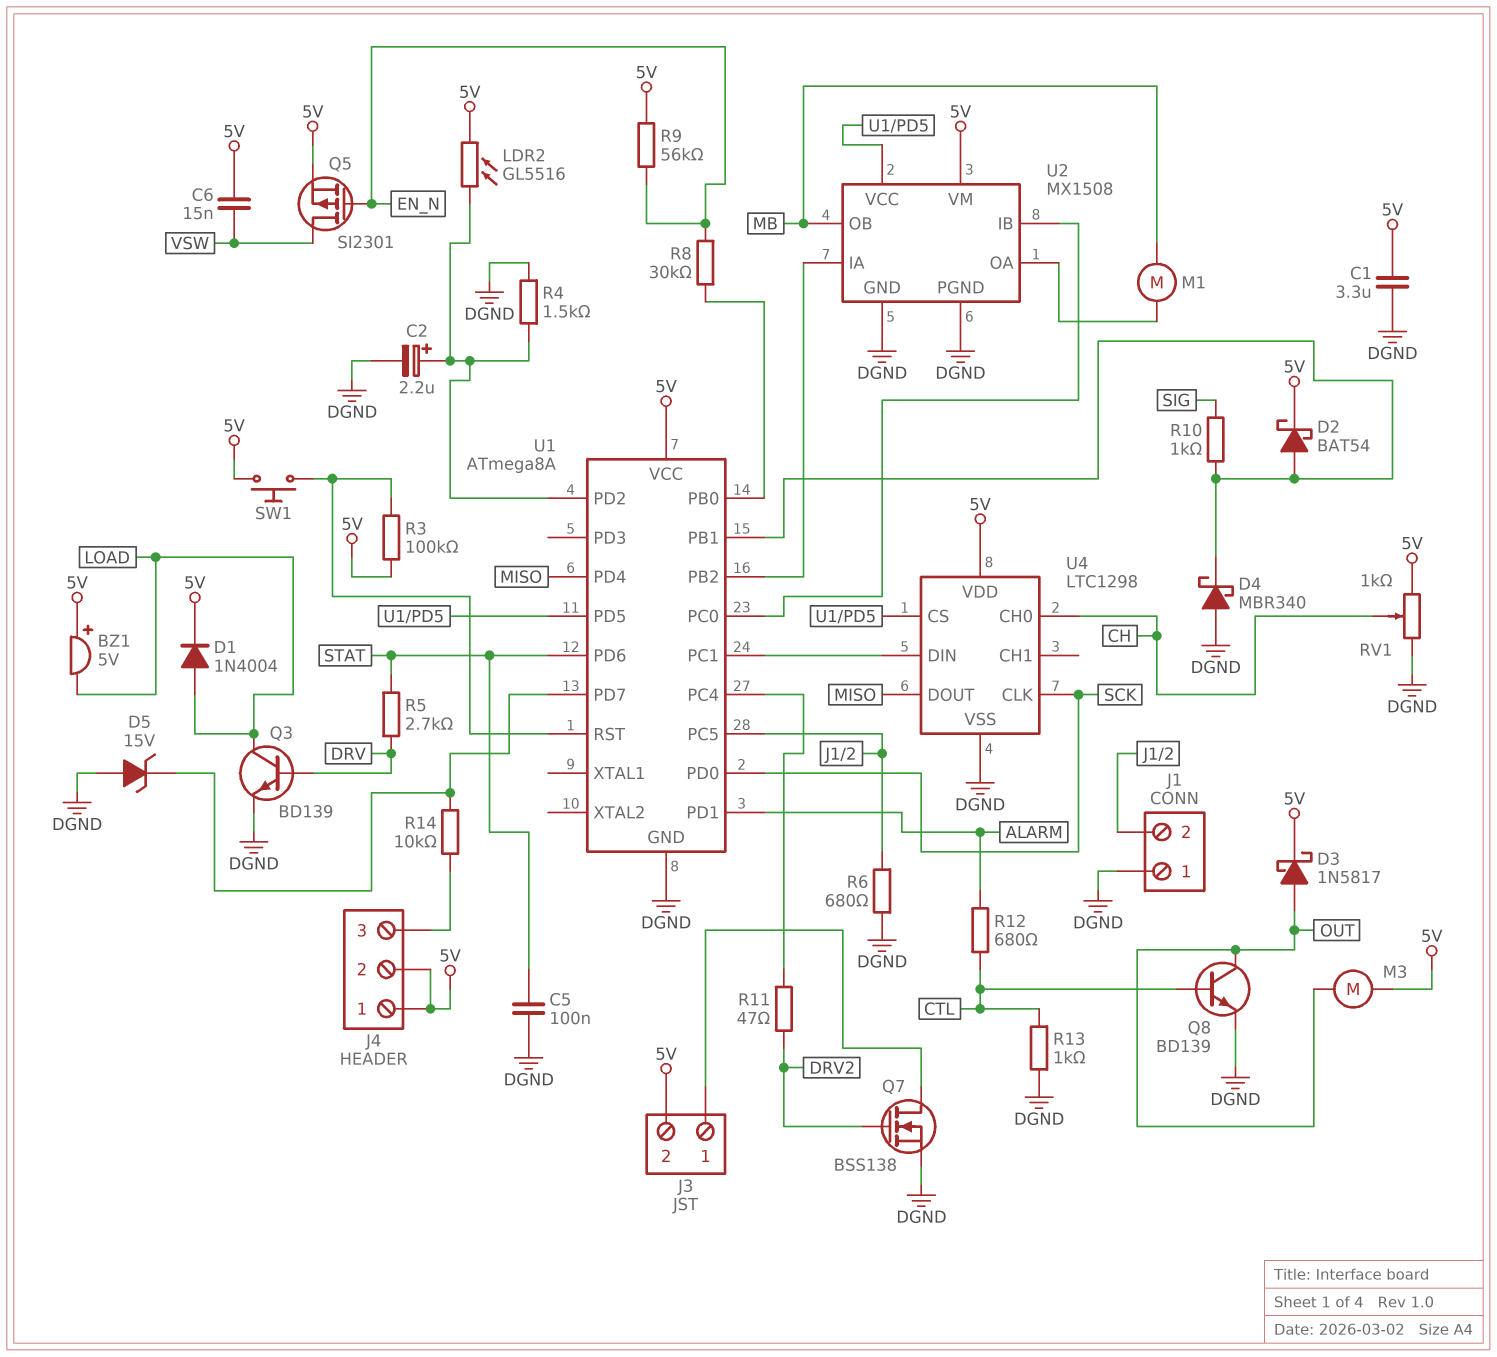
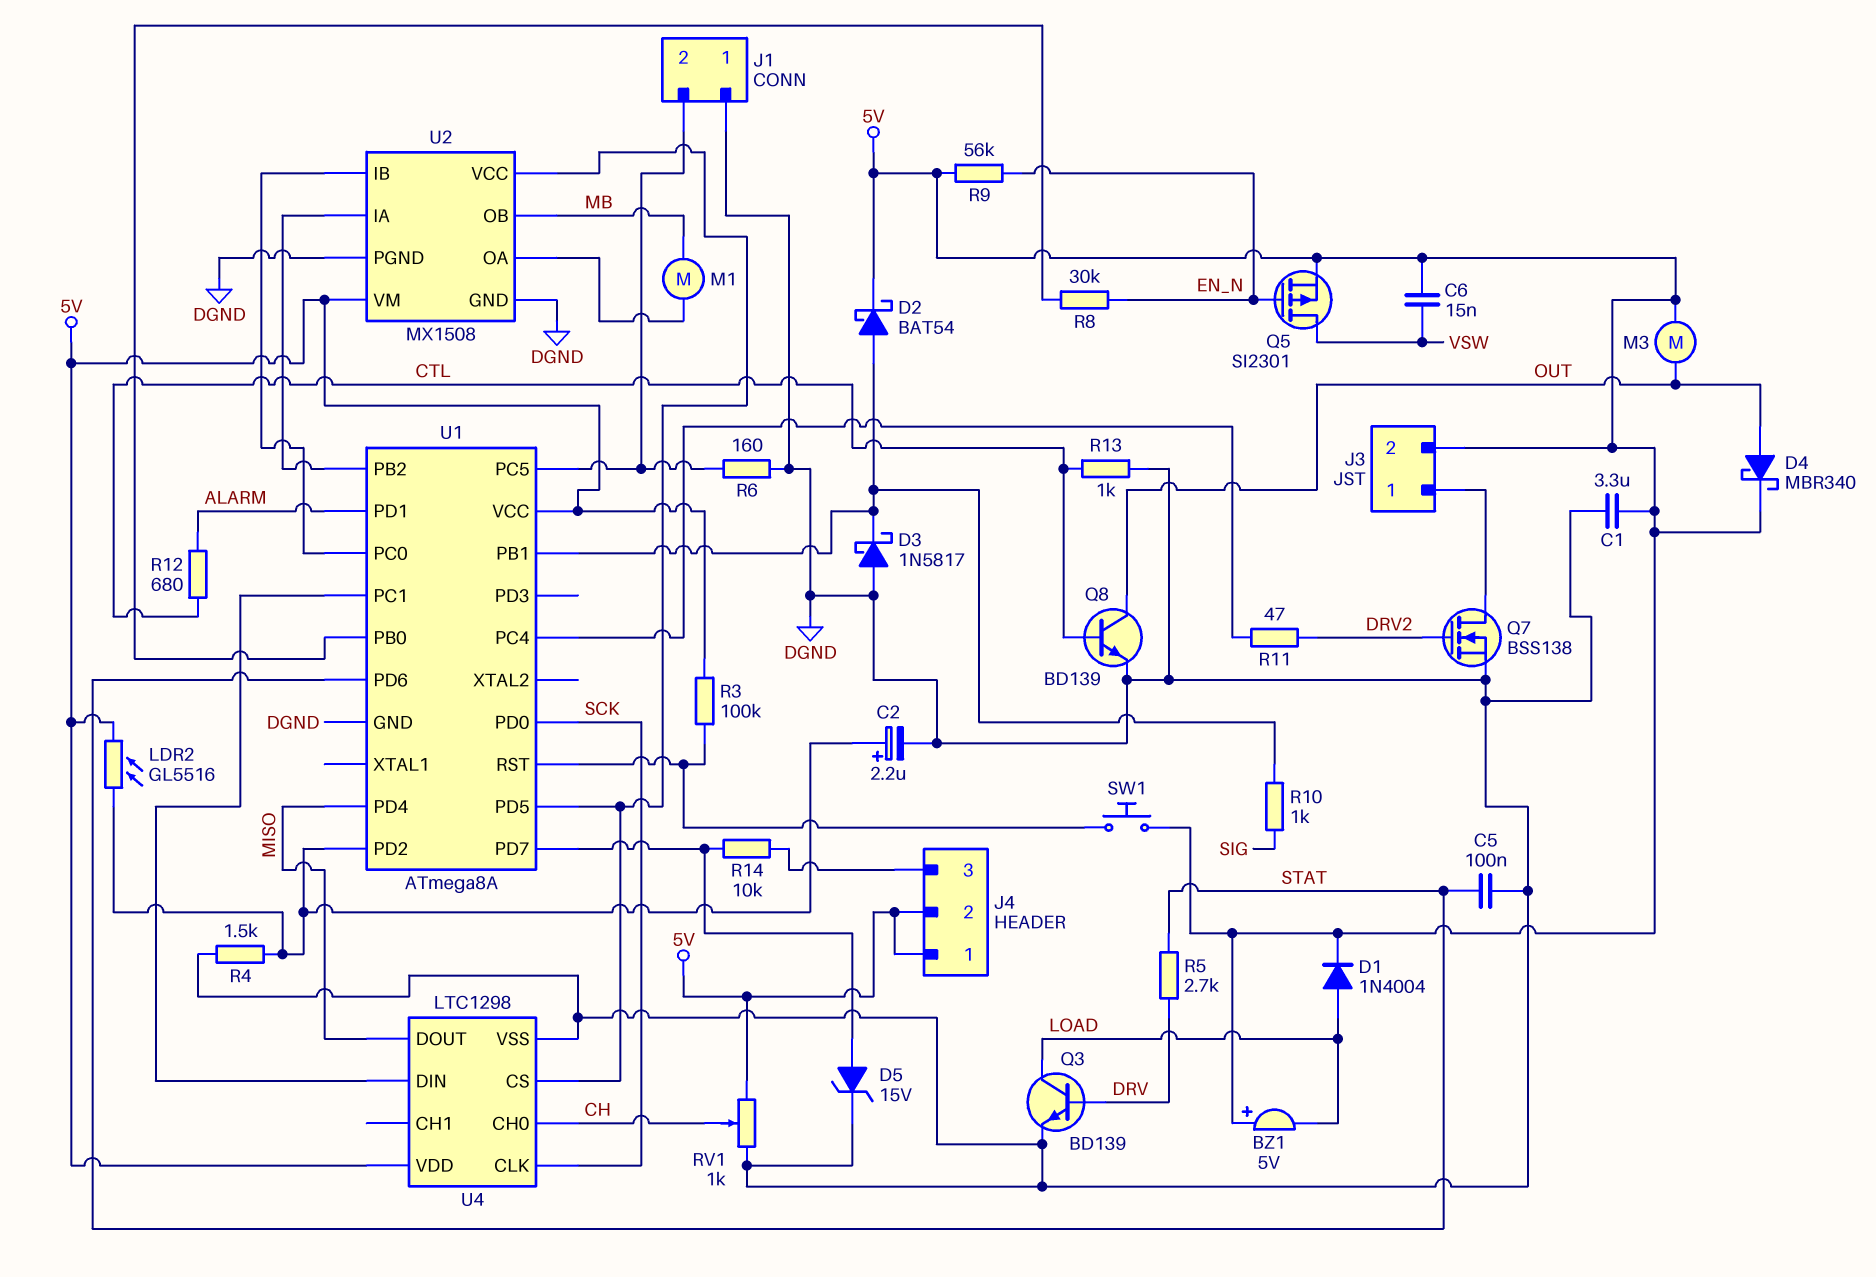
D3: schottky 1N5817 (A OUT, K 5V) -> schottky 1N5817 (A DGND, K U1/PB1)
D4: schottky MBR340 (A DGND, K U1/PB1) -> schottky MBR340 (A OUT, K 5V)
D5: zener 15V (A DGND, K U1/PD7) -> zener 15V (A U1/PD7, K DGND)
R6: 680 (DGND, J1/2) -> 160 (DGND, J1/2)

